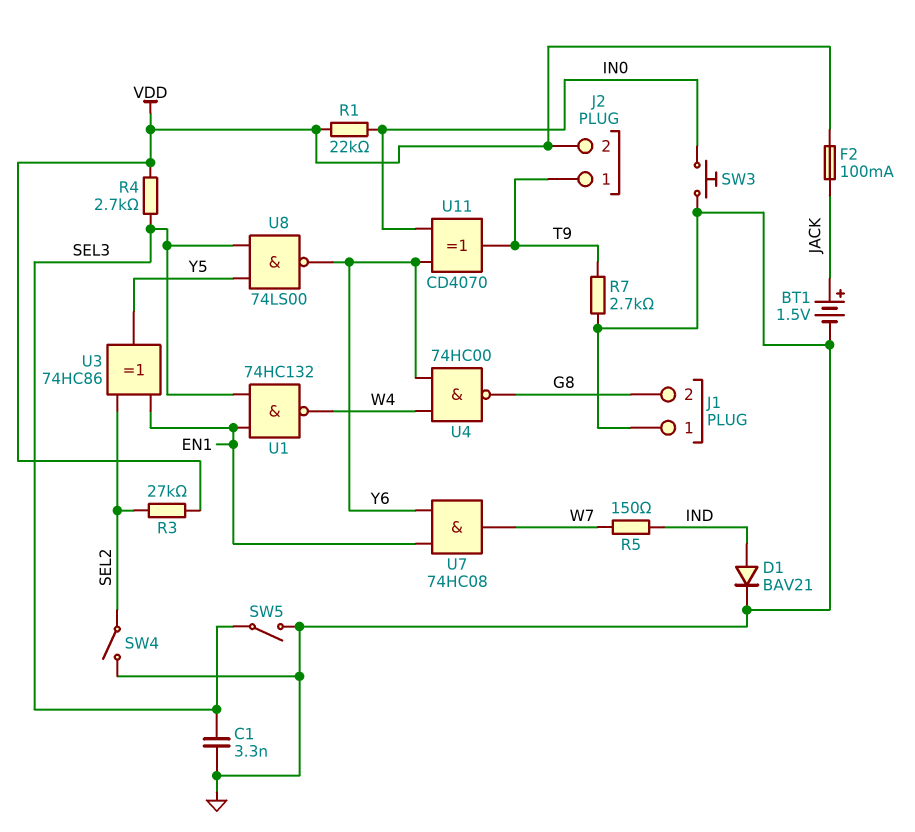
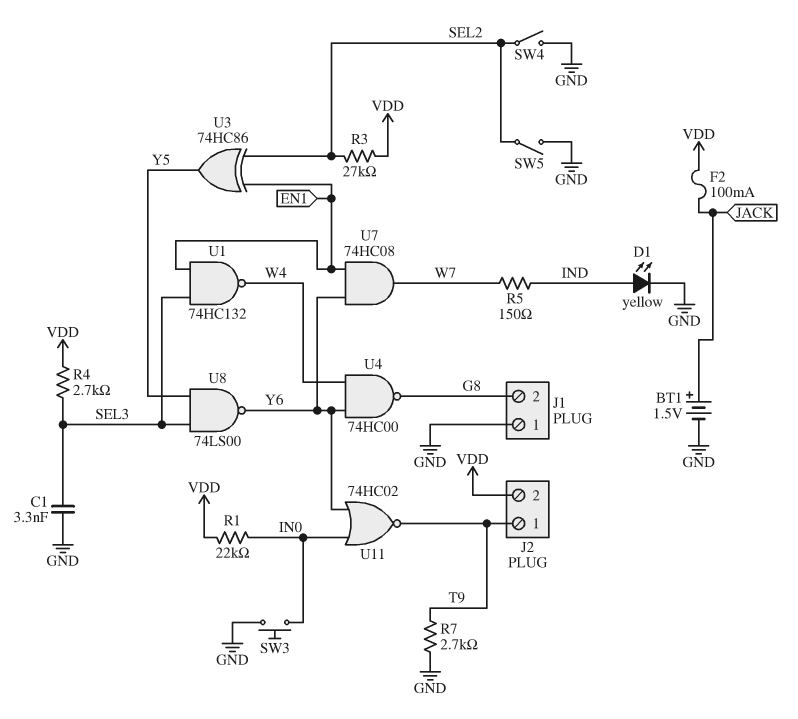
D1: diode BAV21 (A IND, K GND) -> LED yellow (A IND, K GND)
SW5: switch (GND, SEL3) -> switch (GND, SEL2)
U11: XOR CD4070 (in IN0, in Y6, out T9) -> NOR 74HC02 (in IN0, in Y6, out T9)

